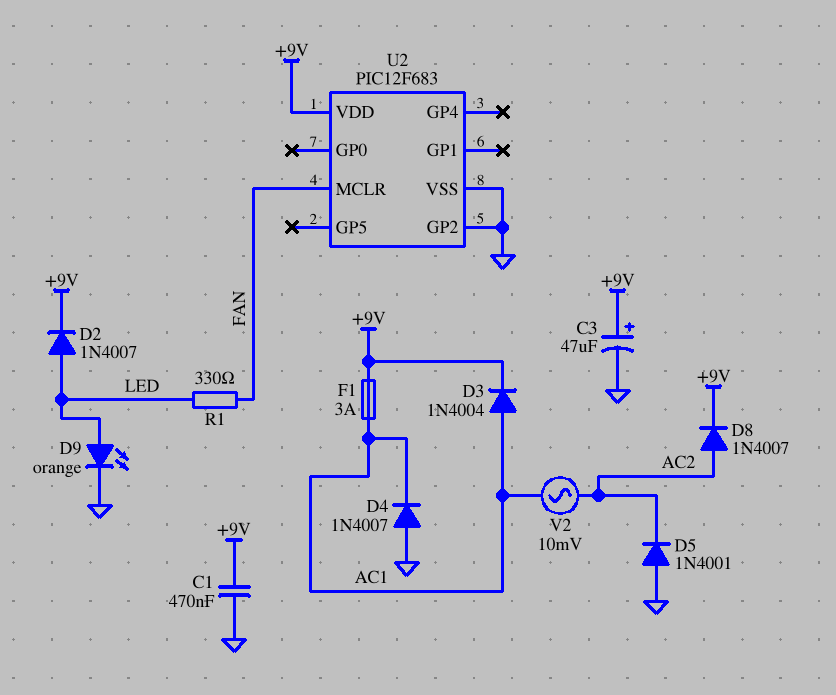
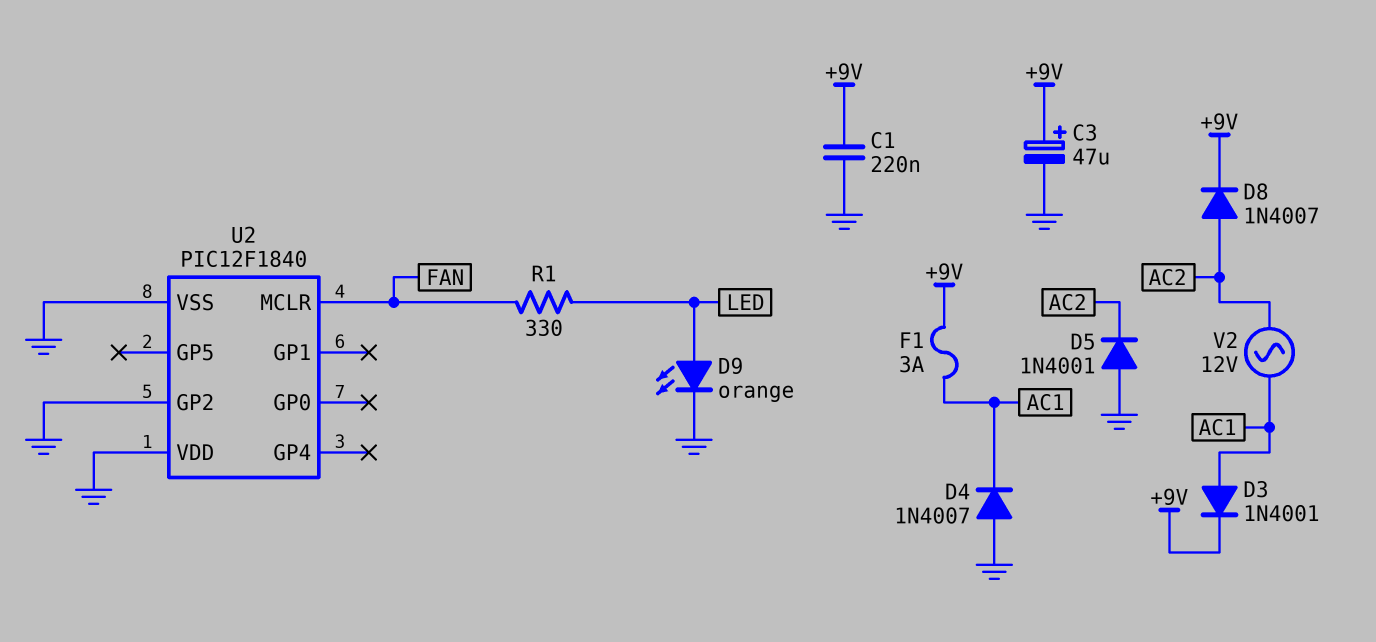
C1: 470nF (+9V, GND) -> 220nF (+9V, GND)
D2: diode 1N4007 (A LED, K +9V) -> none
D3: diode 1N4004 (A AC1, K +9V) -> diode 1N4001 (A AC1, K +9V)
U2: PIC12F683 -> PIC12F1840
U2 pin VDD: +9V -> GND
V2: AC 10mV (AC1, AC2) -> AC 12V (AC1, AC2)

